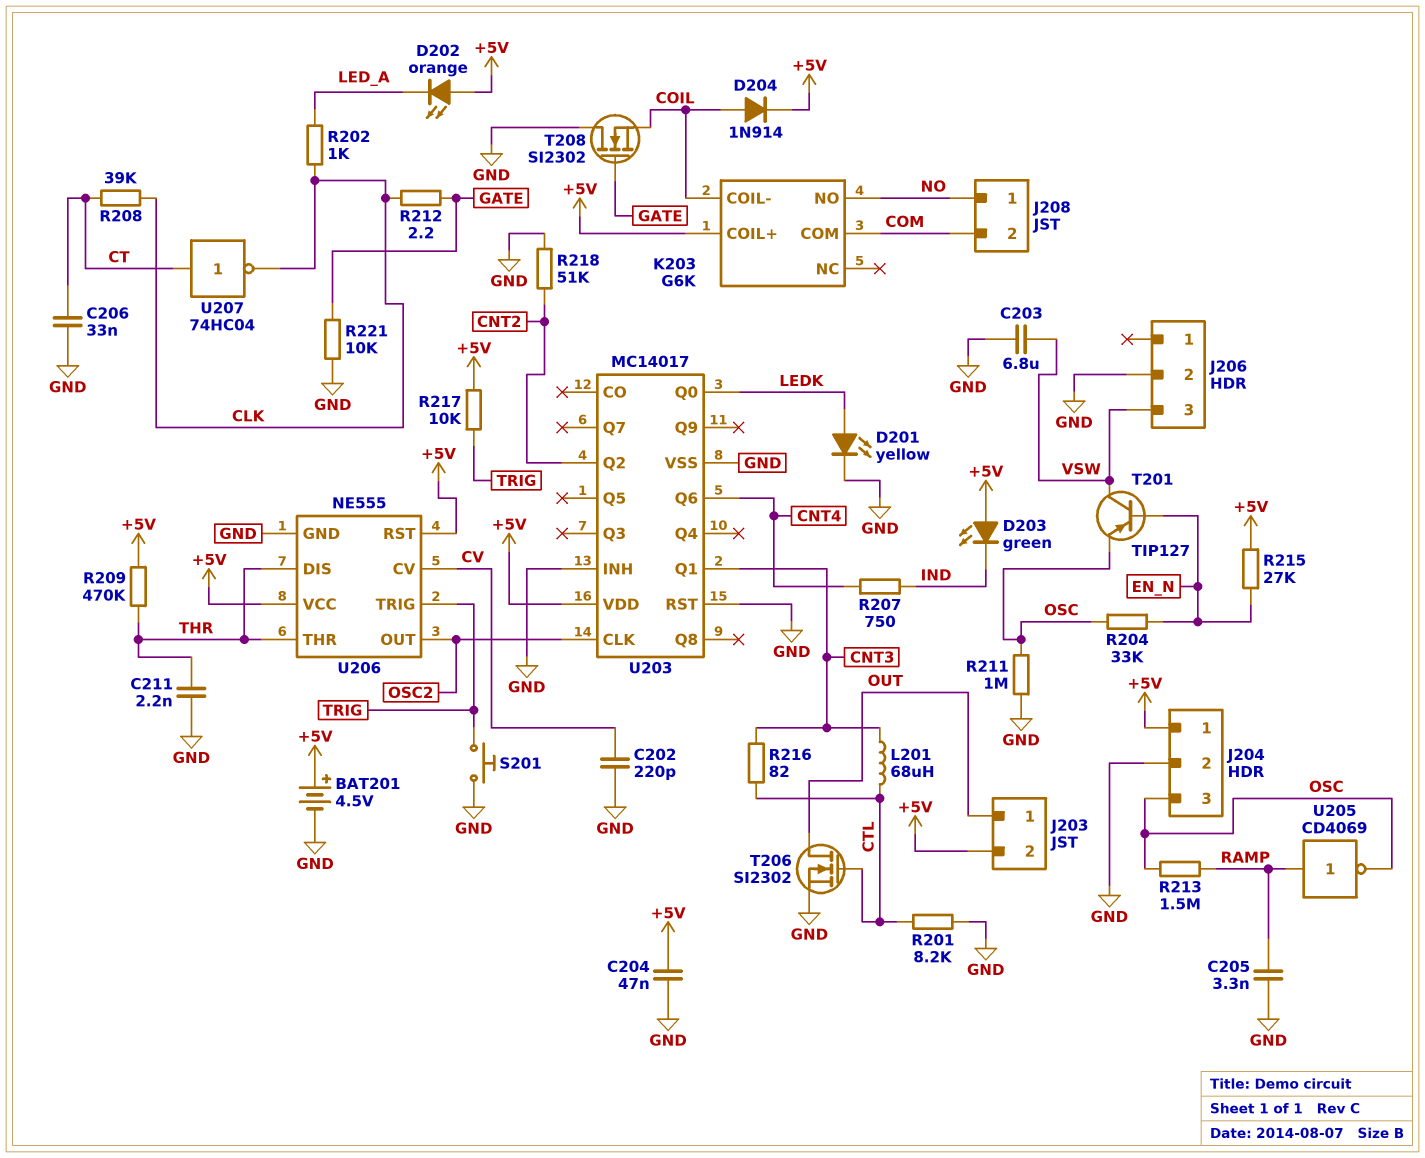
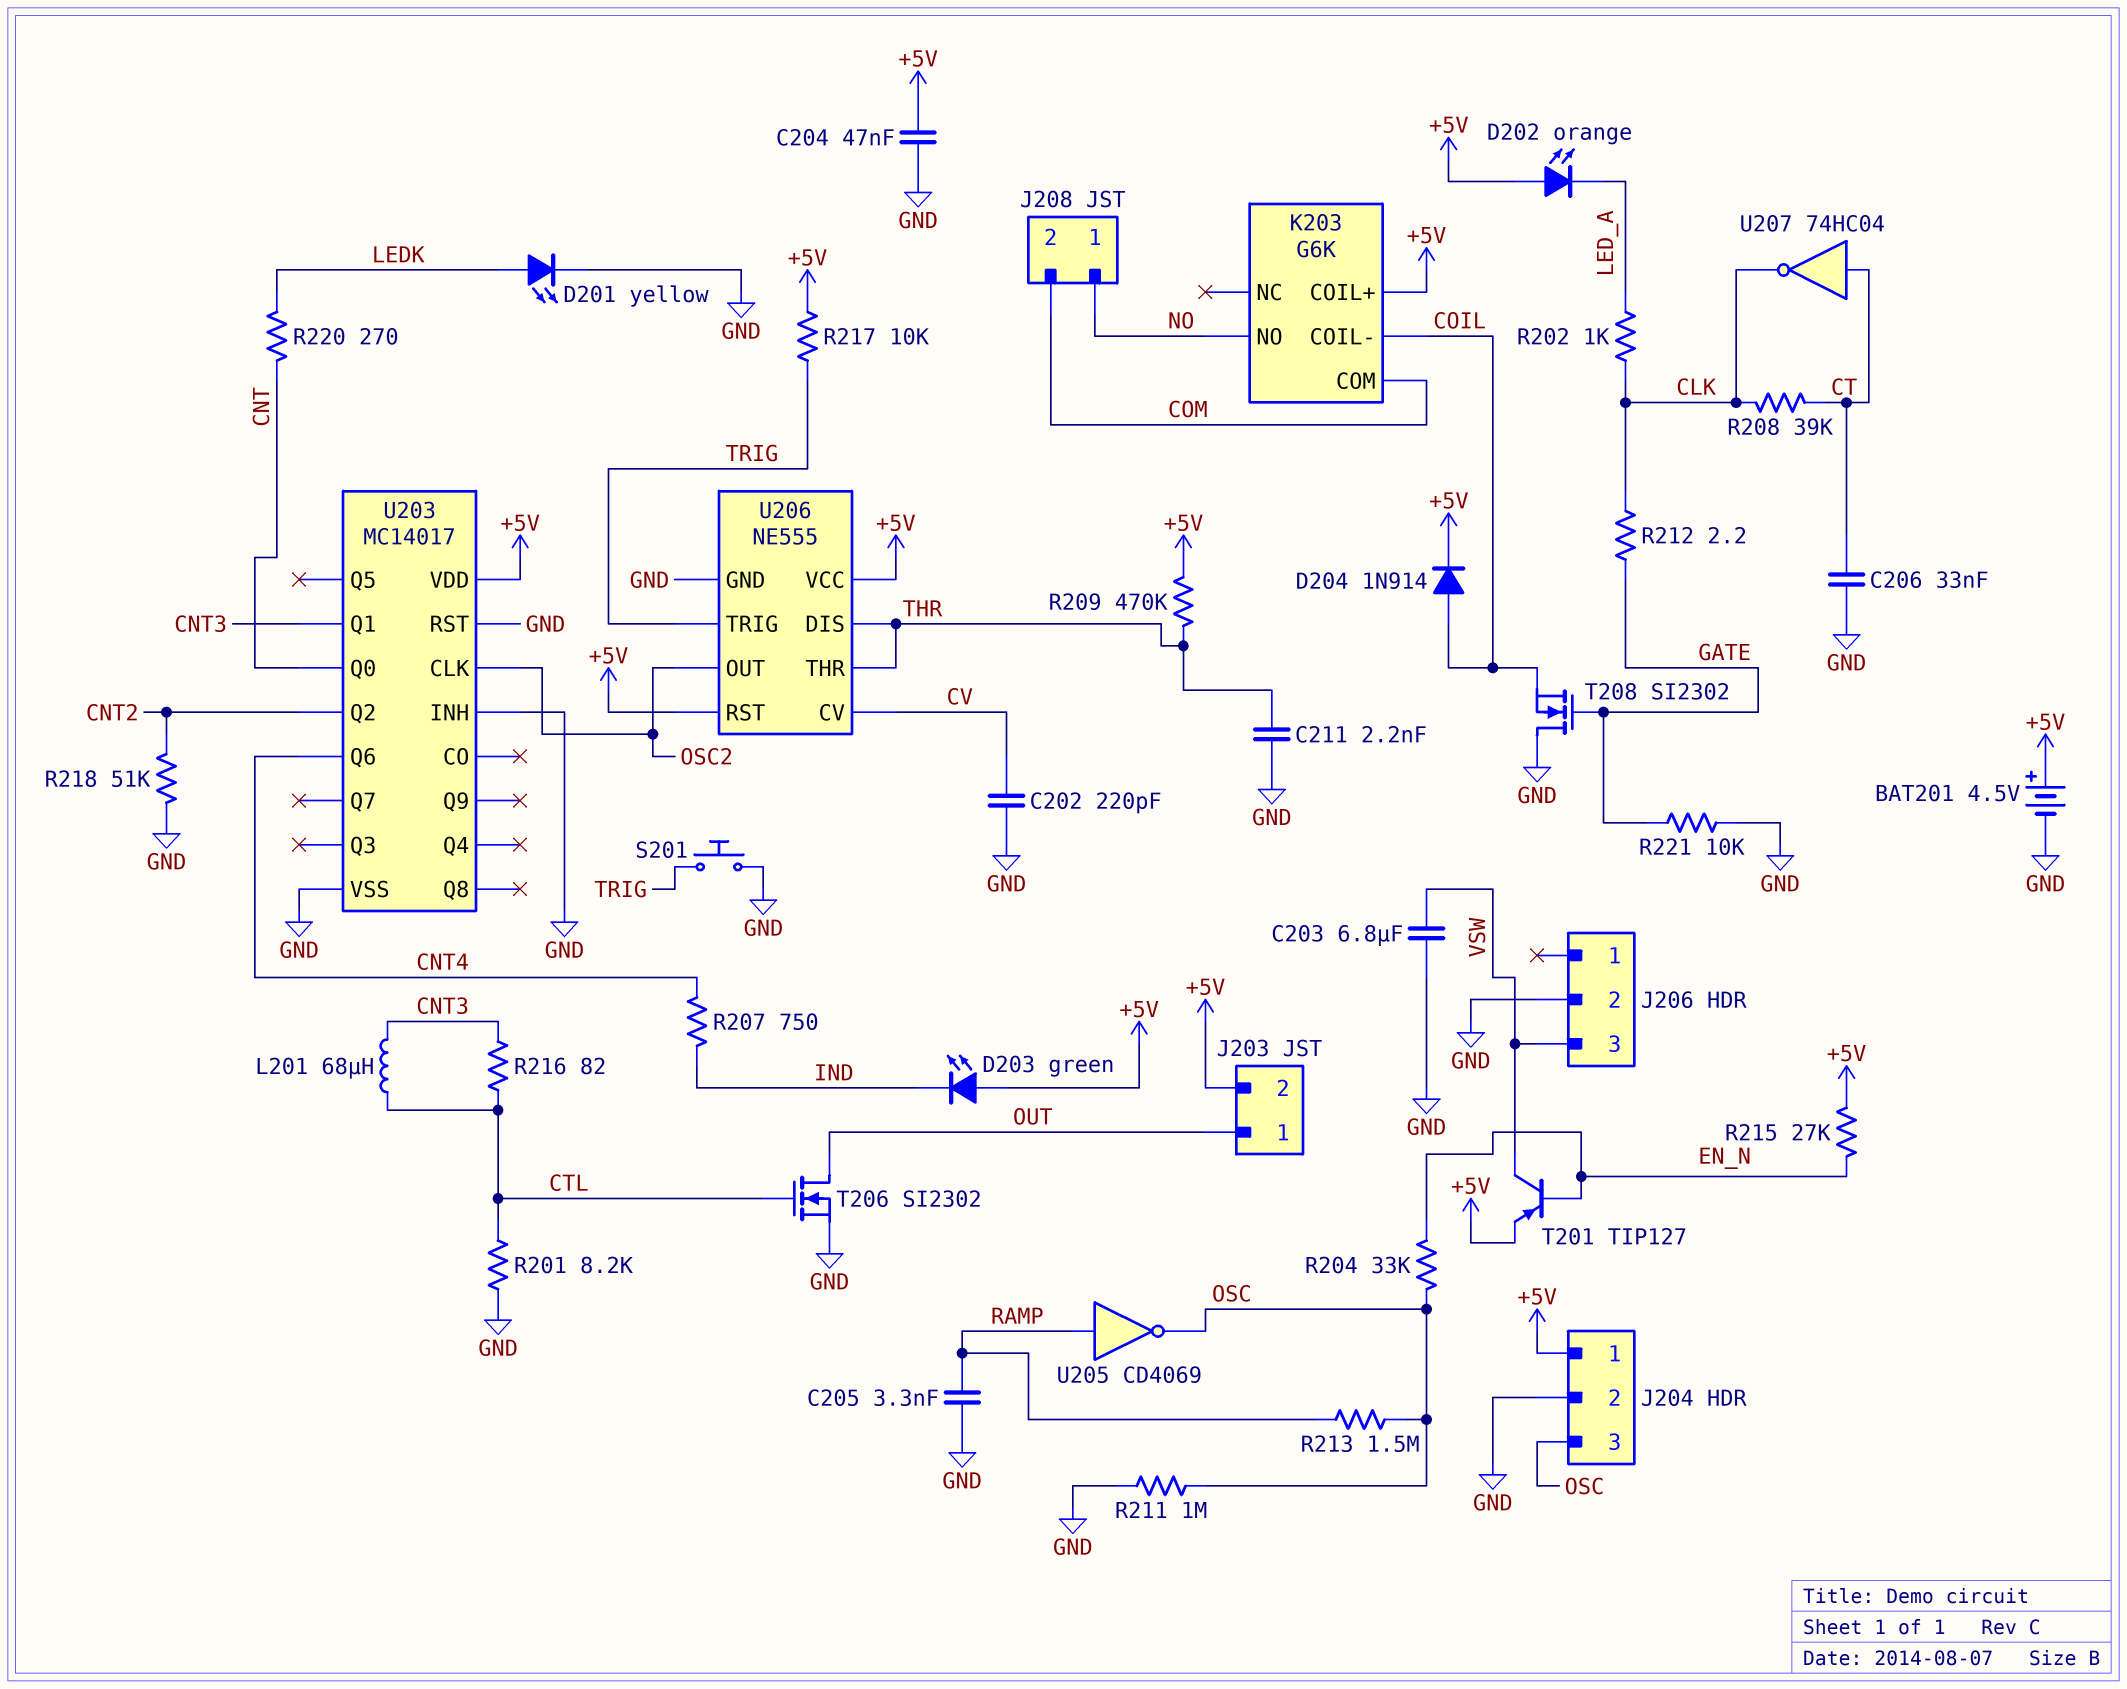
R220: none -> 270 (CNT, LEDK)
T201: PNP TIP127 (B EN_N, C VSW, E OSC) -> PNP TIP127 (B EN_N, C VSW, E +5V)
U203 pin Q0: LEDK -> CNT

